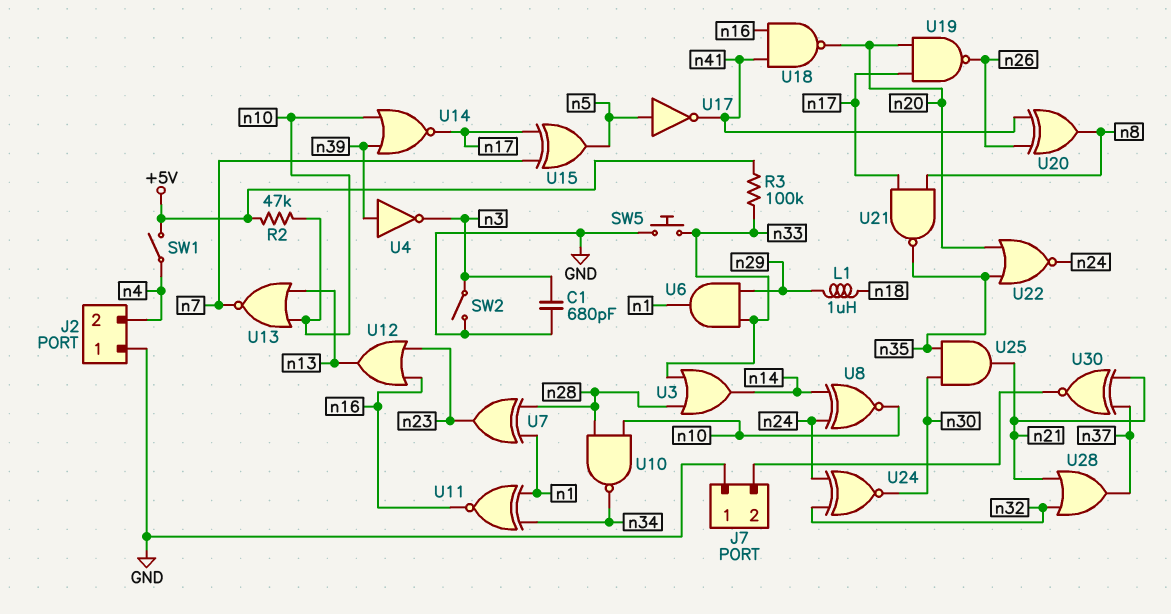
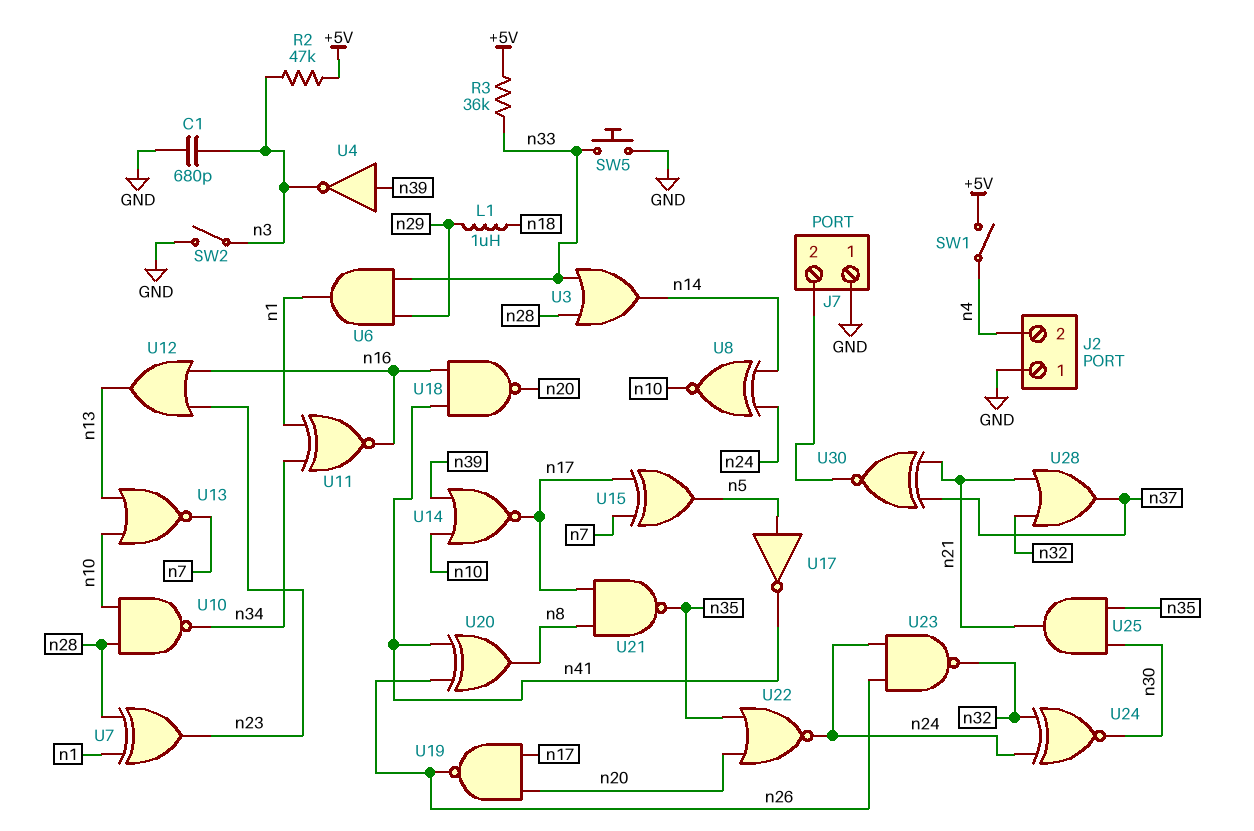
R2: 47k (+5V, n10) -> 47k (+5V, n3)
R3: 100k (+5V, n33) -> 36k (+5V, n33)
U23: none -> NAND (in n24, in n26, out n32)

